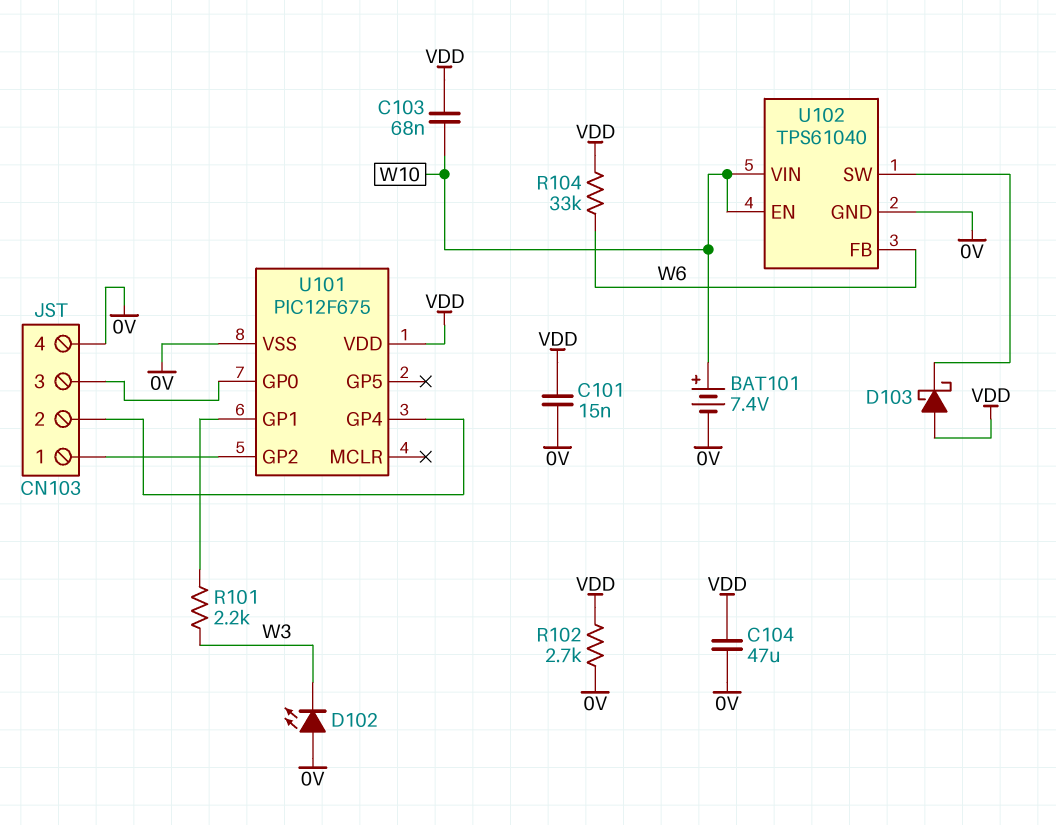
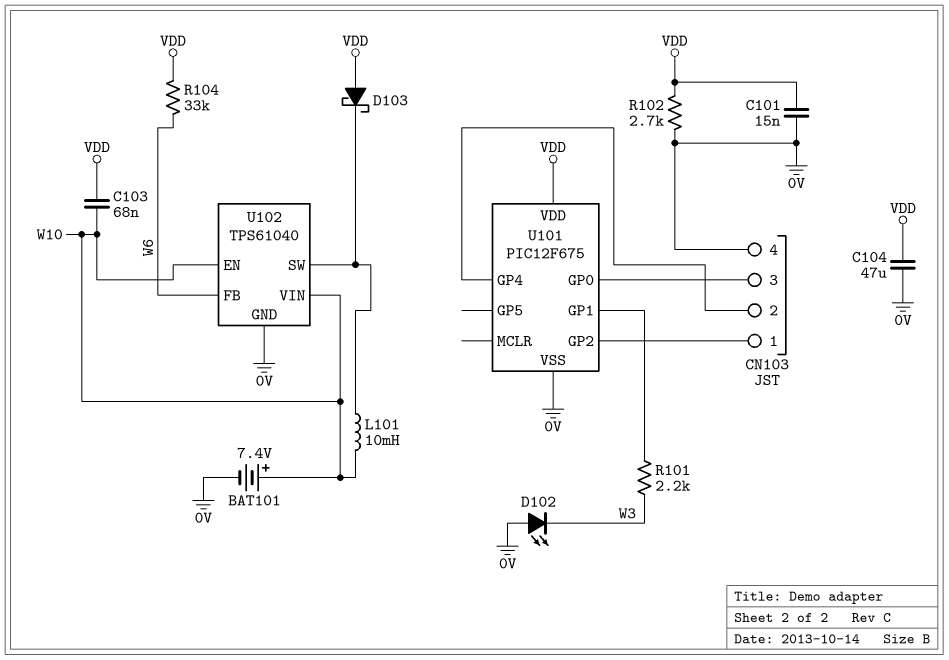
L101: none -> 10mH (U102/SW, W10)

